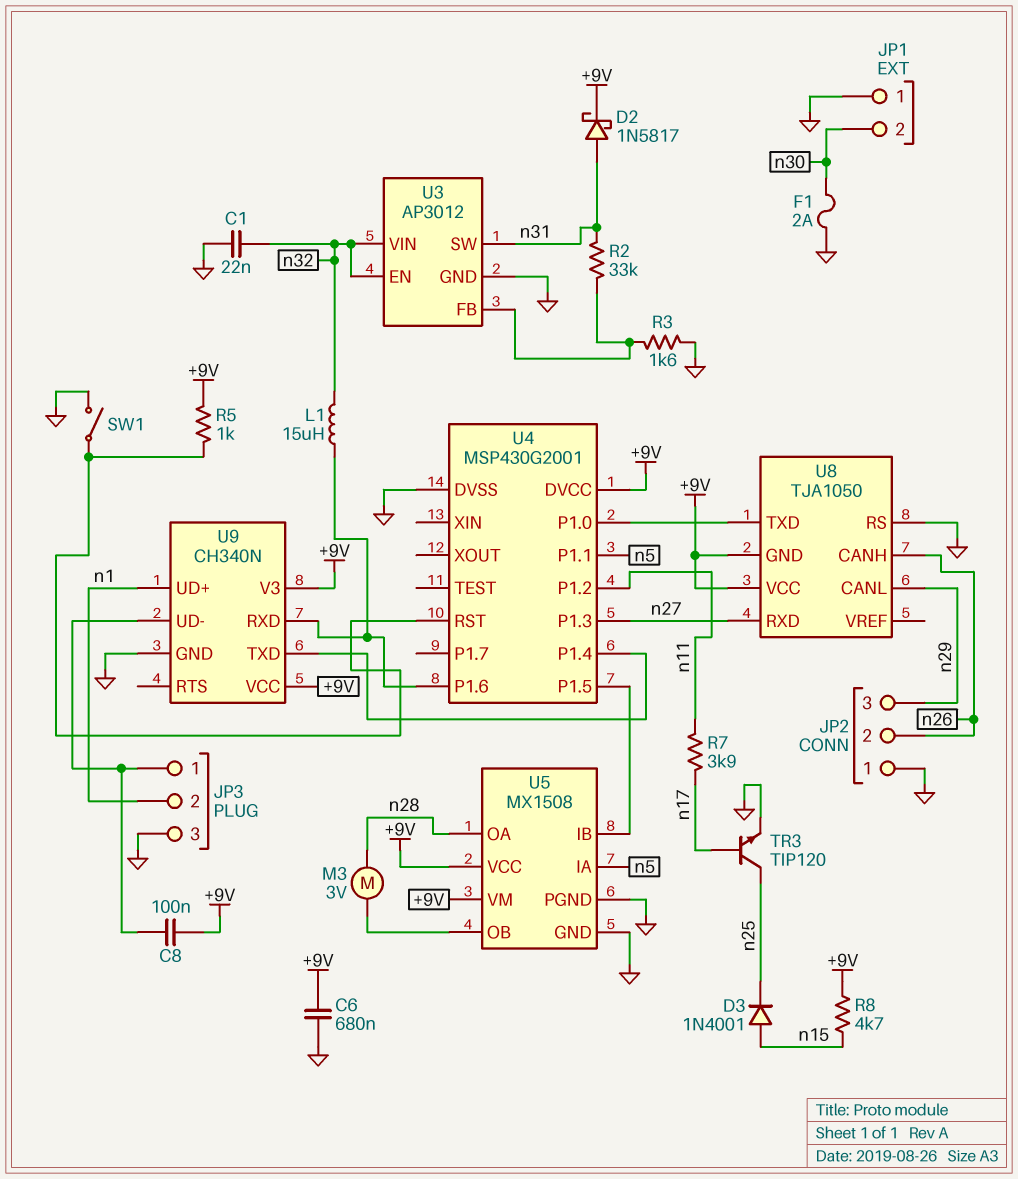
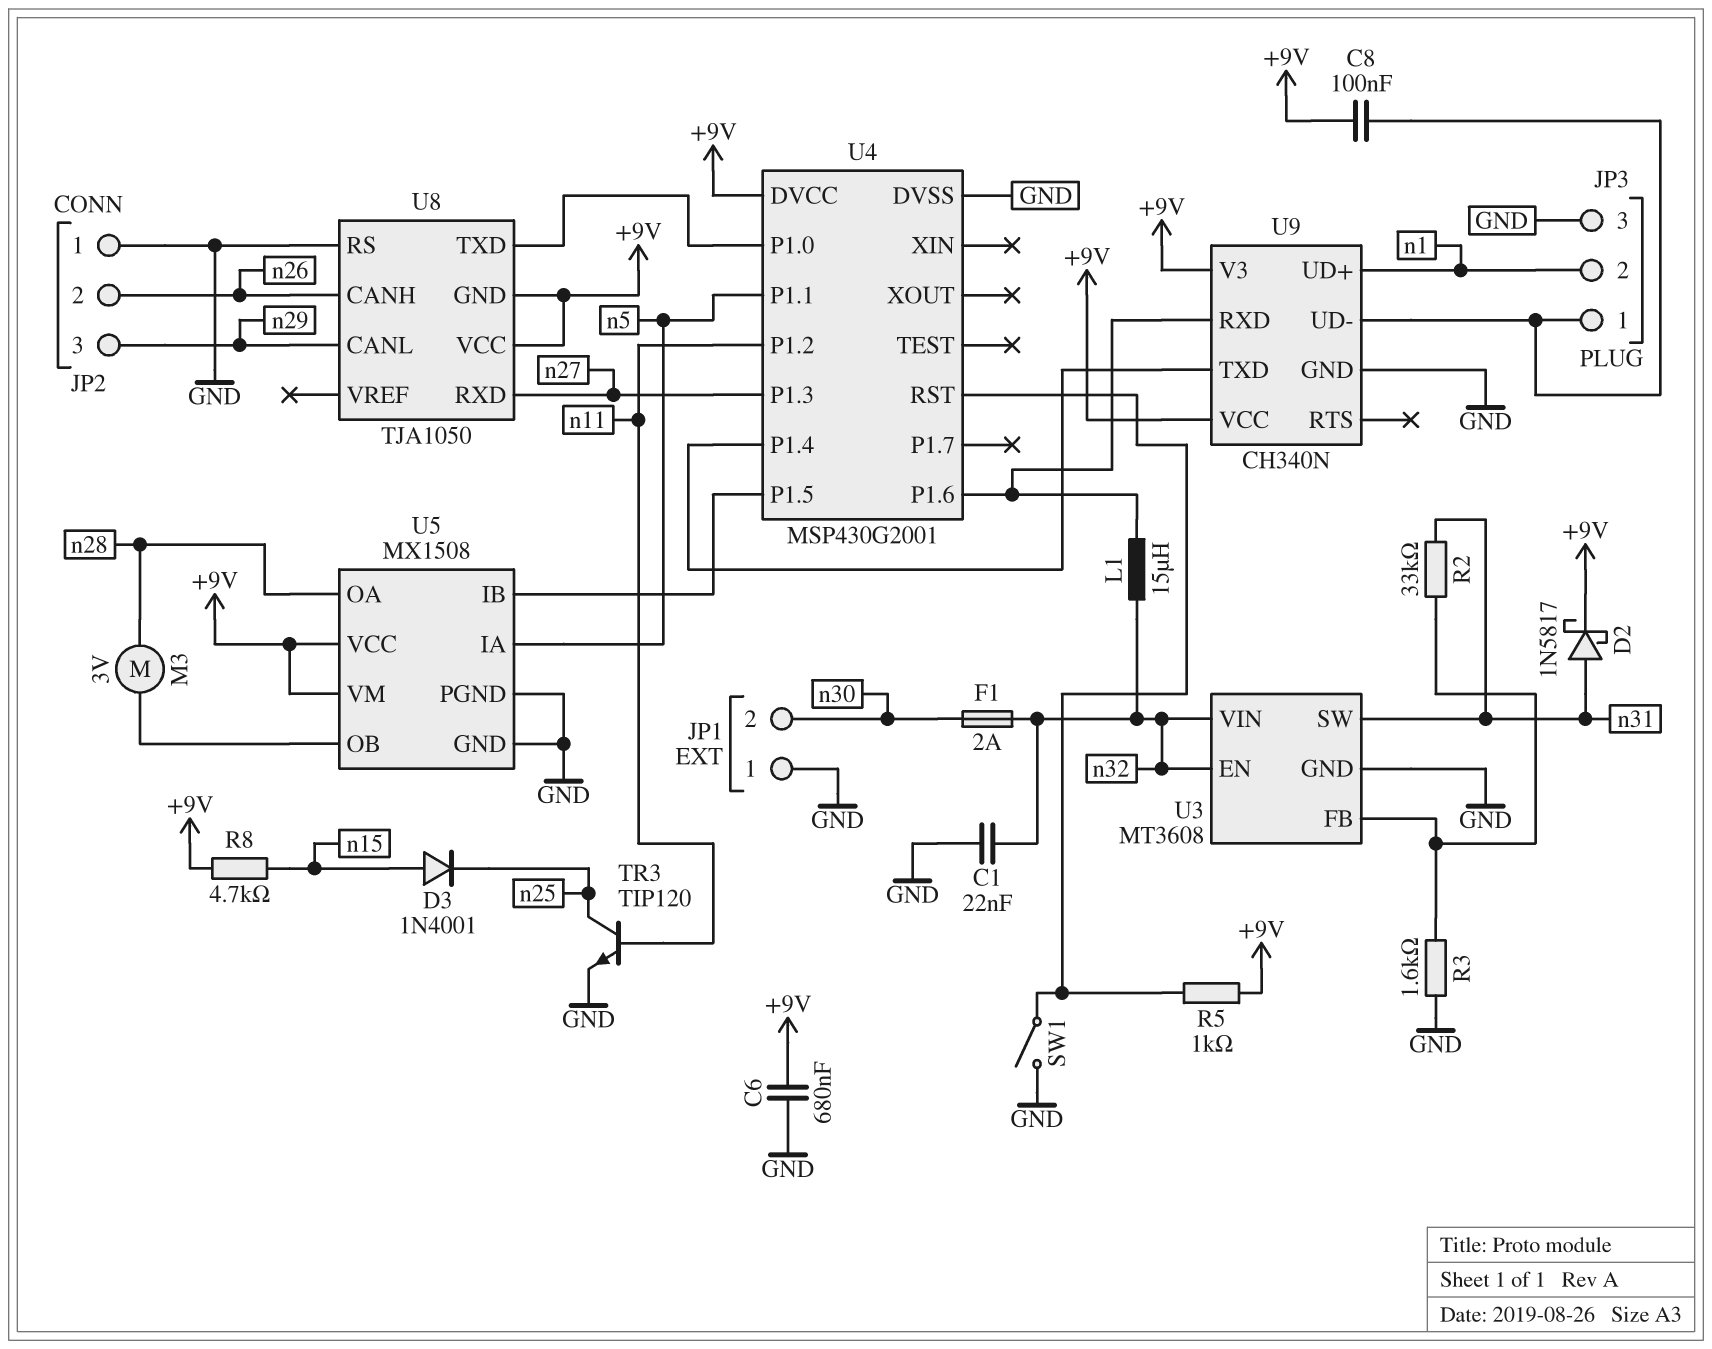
F1: 2A (GND, n30) -> 2A (n30, n32)
R7: 3.9k (n11, n17) -> none
TR3: NPN TIP120 (B n17, C n25, E GND) -> NPN TIP120 (B n11, C n25, E GND)
U3: AP3012 -> MT3608

